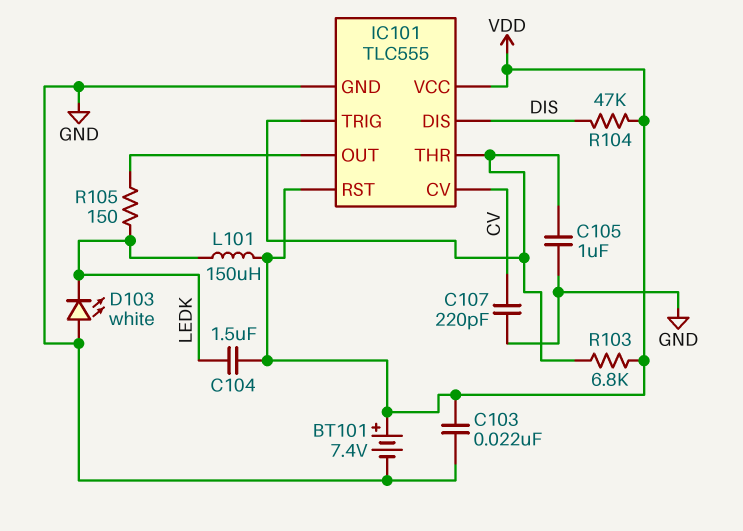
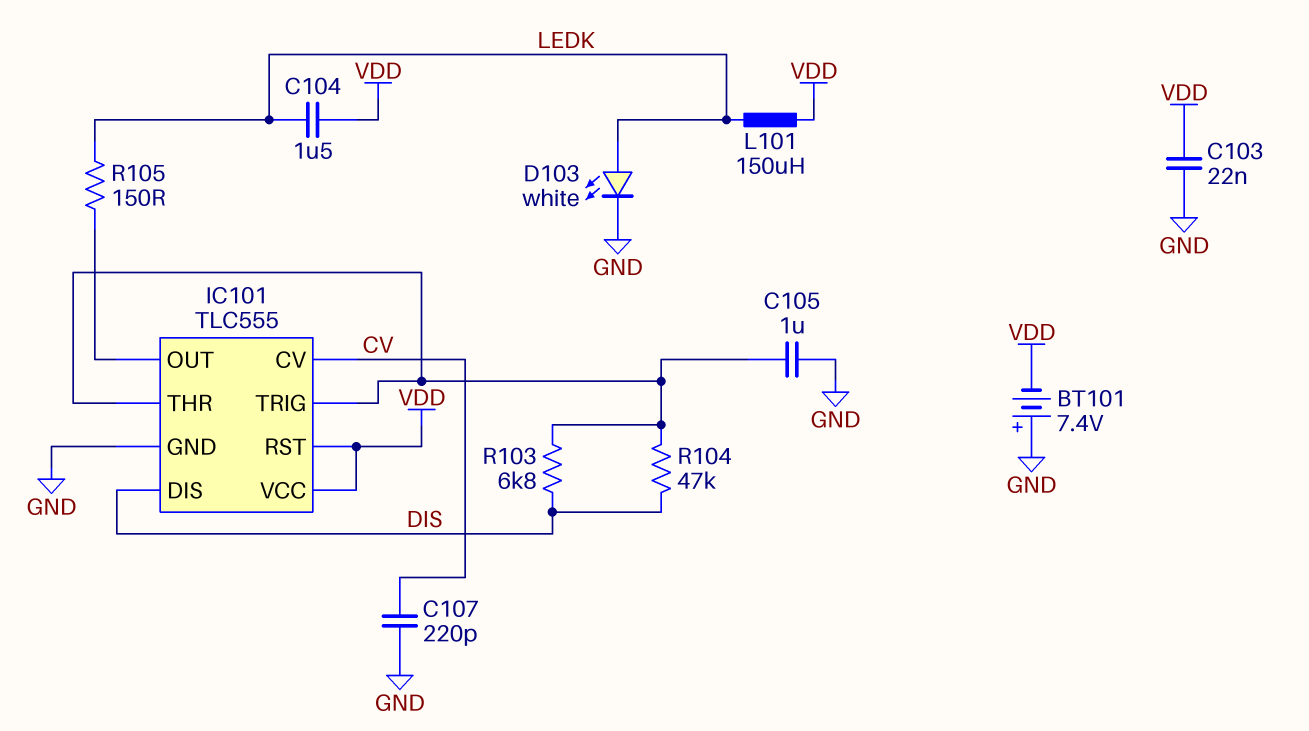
BT101: 7.4V (plus VDD, minus GND) -> 7.4V (plus GND, minus VDD)
D103: LED white (A GND, K LEDK) -> LED white (A LEDK, K GND)
R103: 6.8k (IC101/THR, VDD) -> 6.8k (DIS, IC101/THR)
R104: 47k (DIS, VDD) -> 47k (DIS, IC101/THR)

